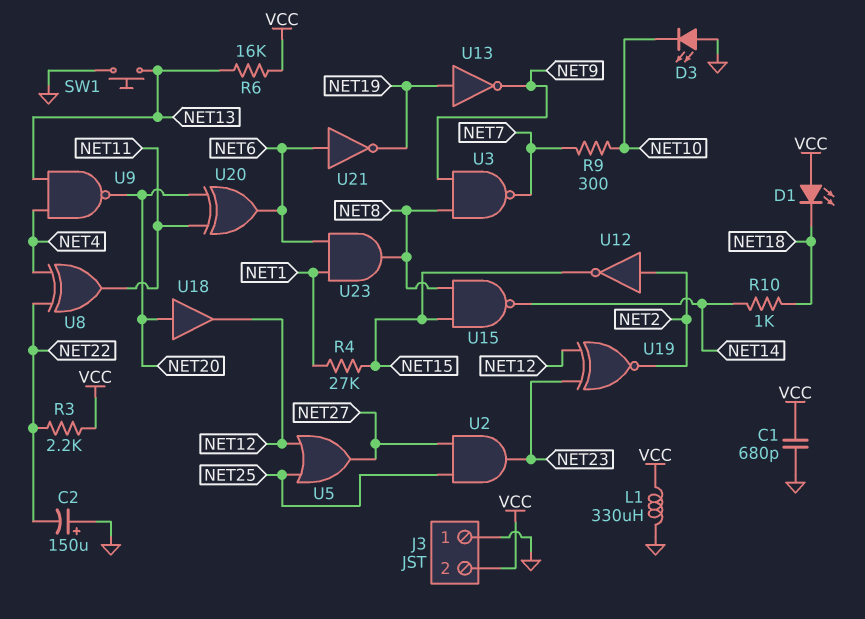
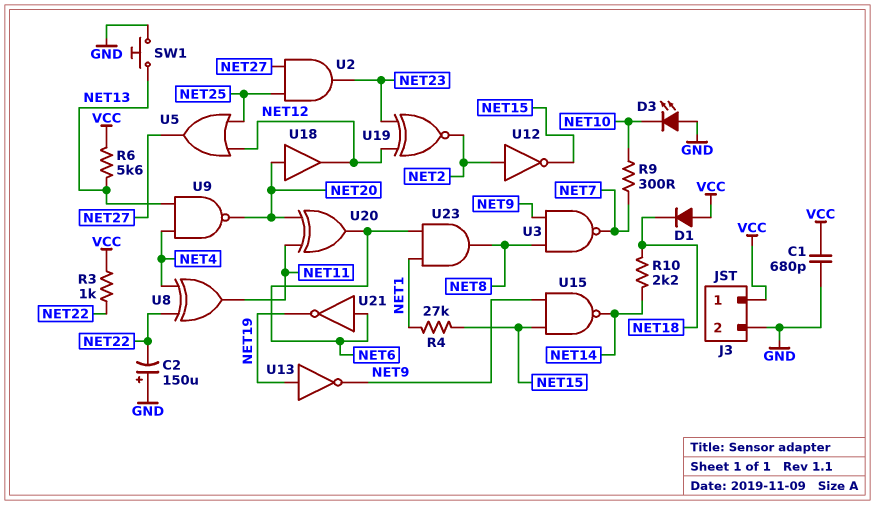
D1: LED (A VCC, K NET18) -> diode (A VCC, K NET18)
J3 pin 1: GND -> VCC
J3 pin 2: VCC -> GND
L1: 330uH (GND, VCC) -> none
R3: 2.2k (NET22, VCC) -> 1k (NET22, VCC)
R6: 16k (NET13, VCC) -> 5.6k (NET13, VCC)
R10: 1k (NET14, NET18) -> 2.2k (NET14, NET18)
U15: NAND (in NET8, in NET15, out NET14) -> NAND (in NET9, in NET15, out NET14)

